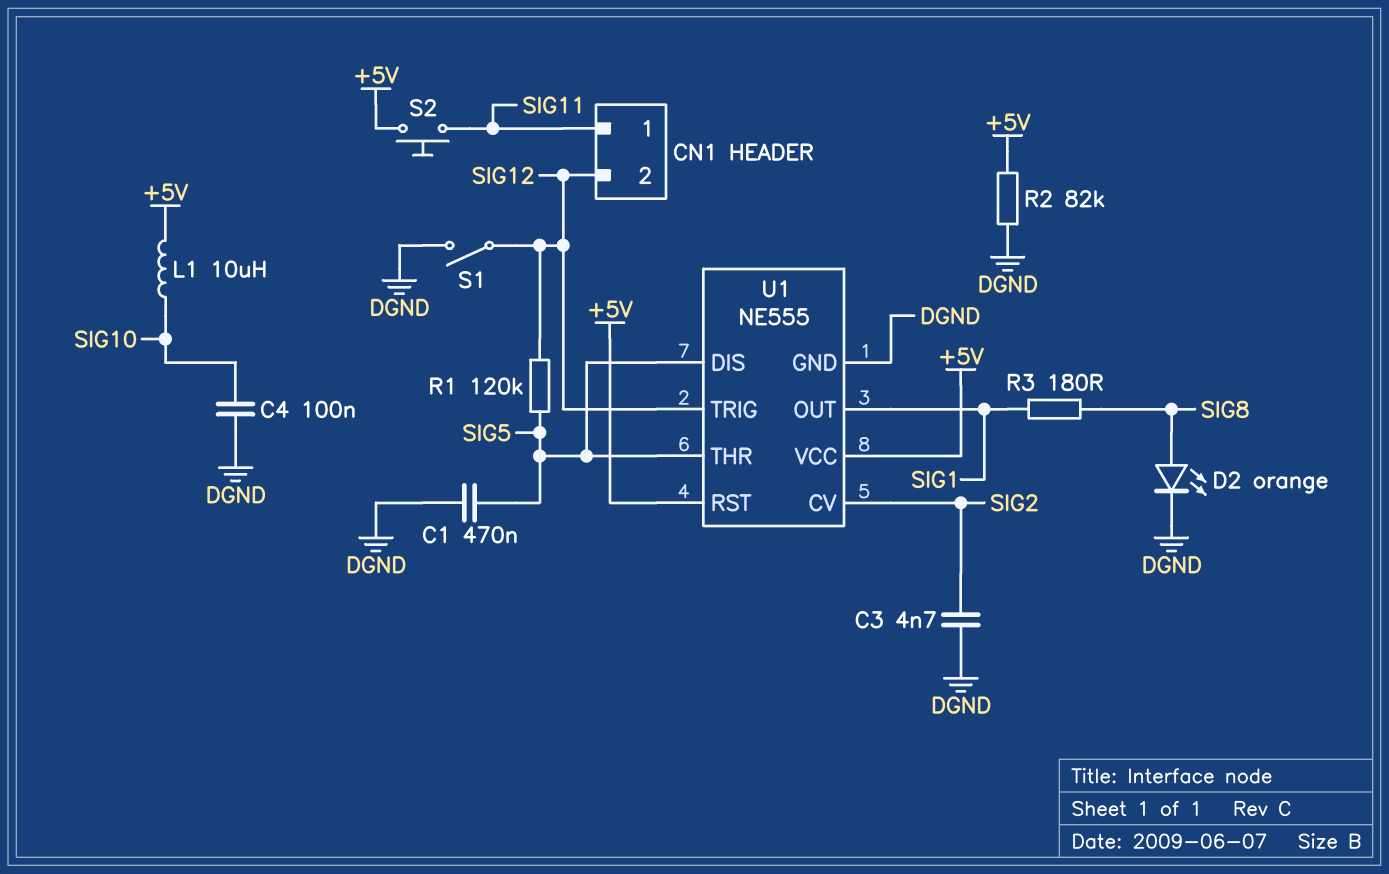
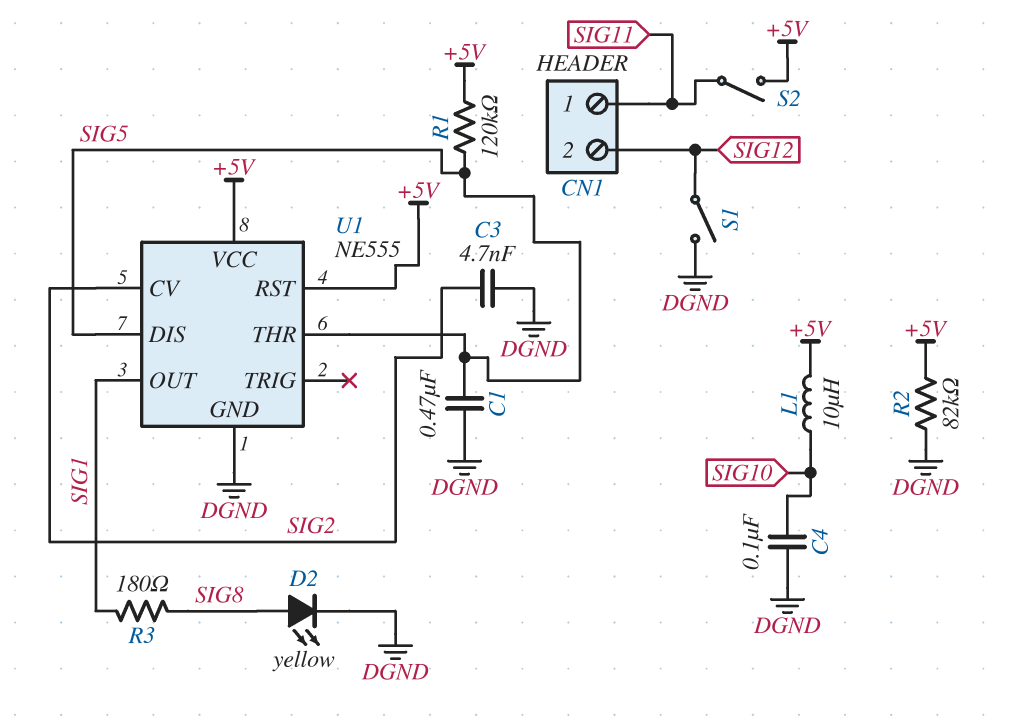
D2: LED orange (A SIG8, K DGND) -> LED yellow (A SIG8, K DGND)
R1: 120k (SIG5, SIG12) -> 120k (+5V, SIG5)
S2: button (+5V, SIG11) -> switch (+5V, SIG11)
U1 pin TRIG: SIG12 -> none

